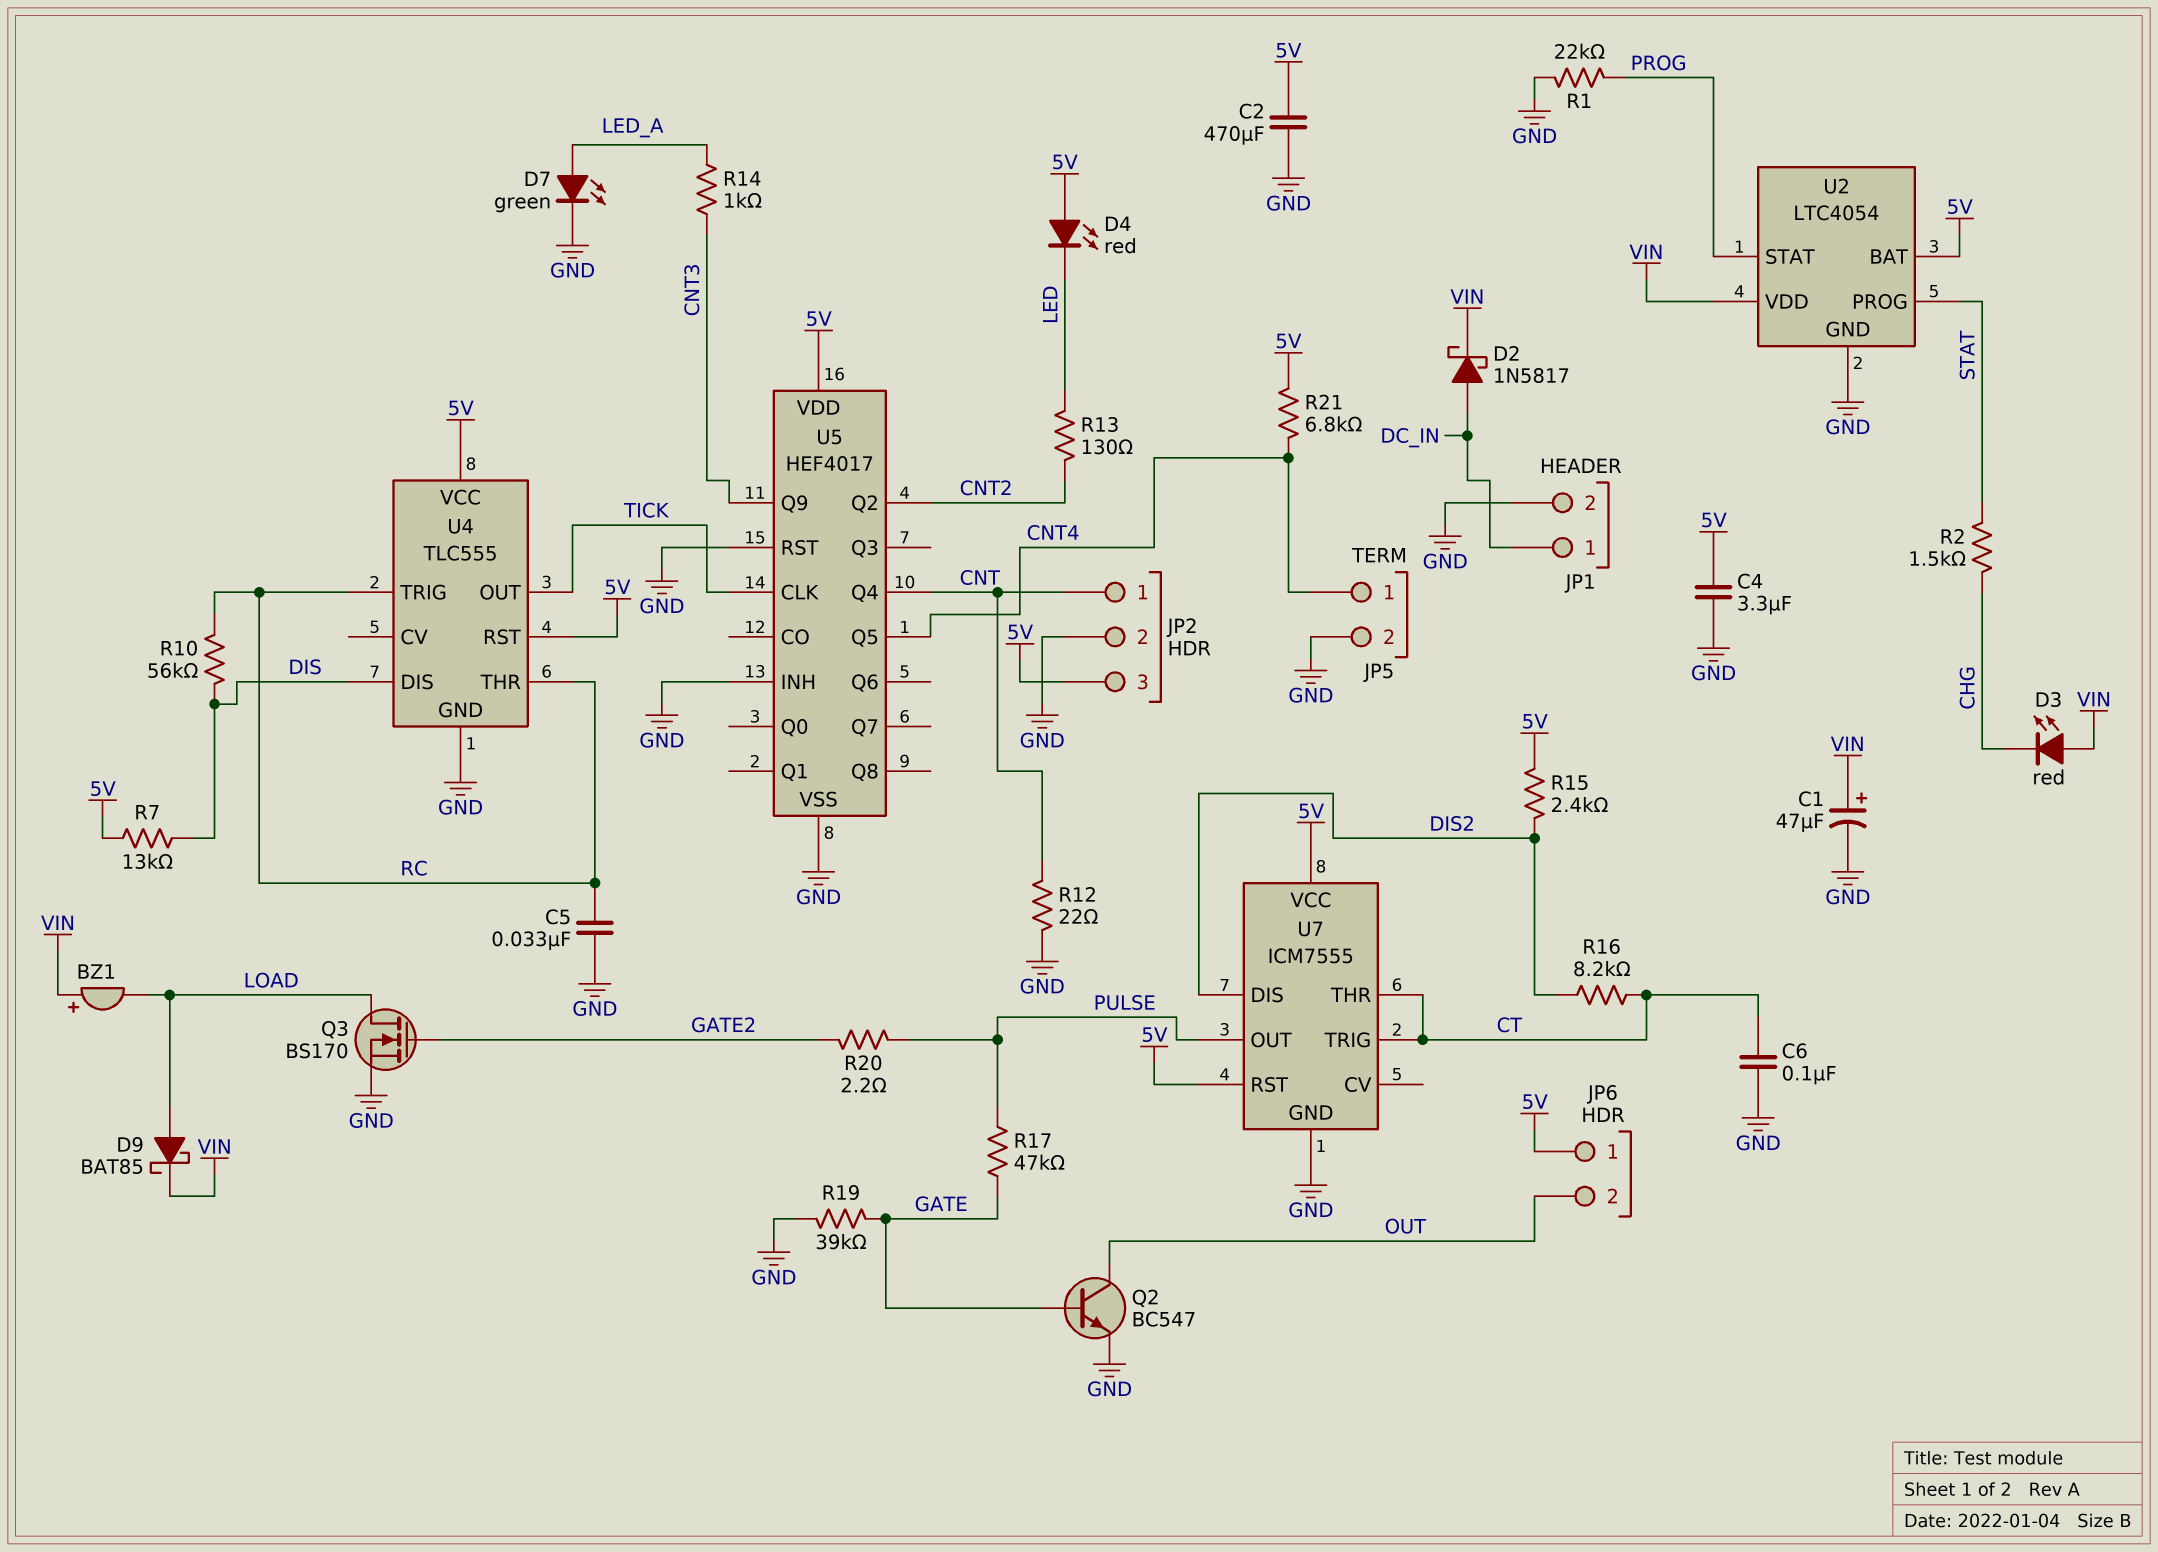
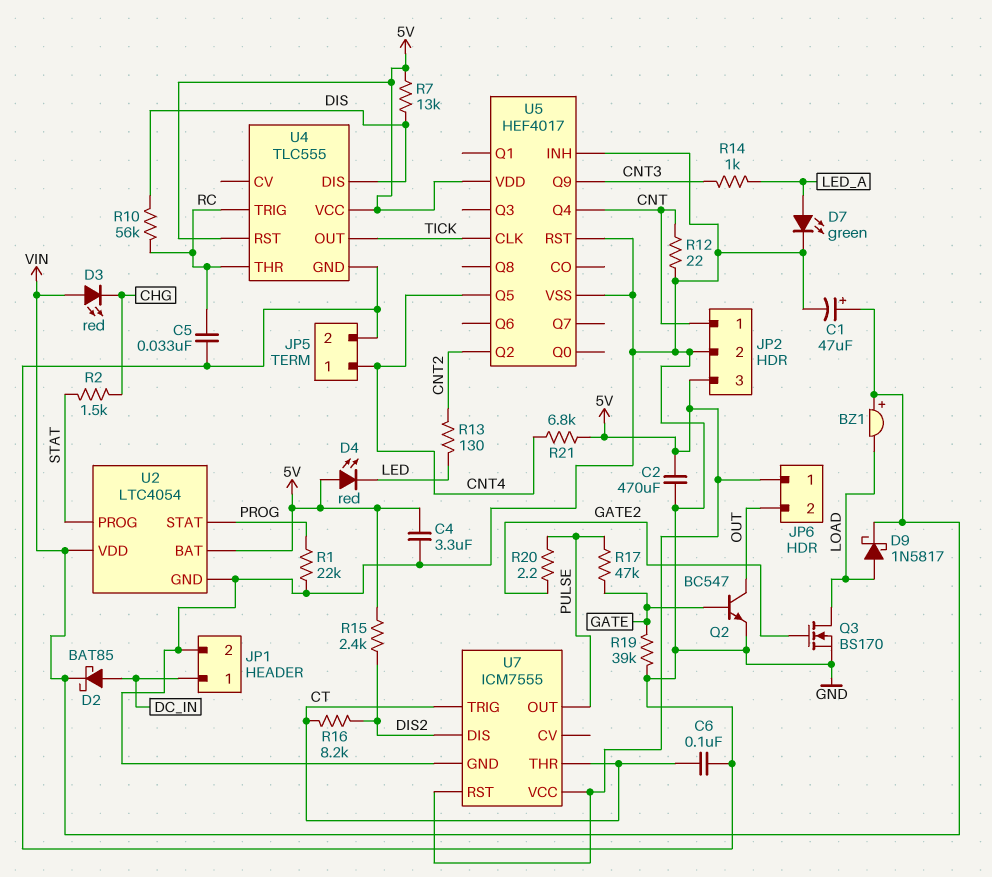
D2: schottky 1N5817 (A DC_IN, K VIN) -> schottky BAT85 (A DC_IN, K VIN)
D9: schottky BAT85 (A LOAD, K VIN) -> schottky 1N5817 (A LOAD, K VIN)

